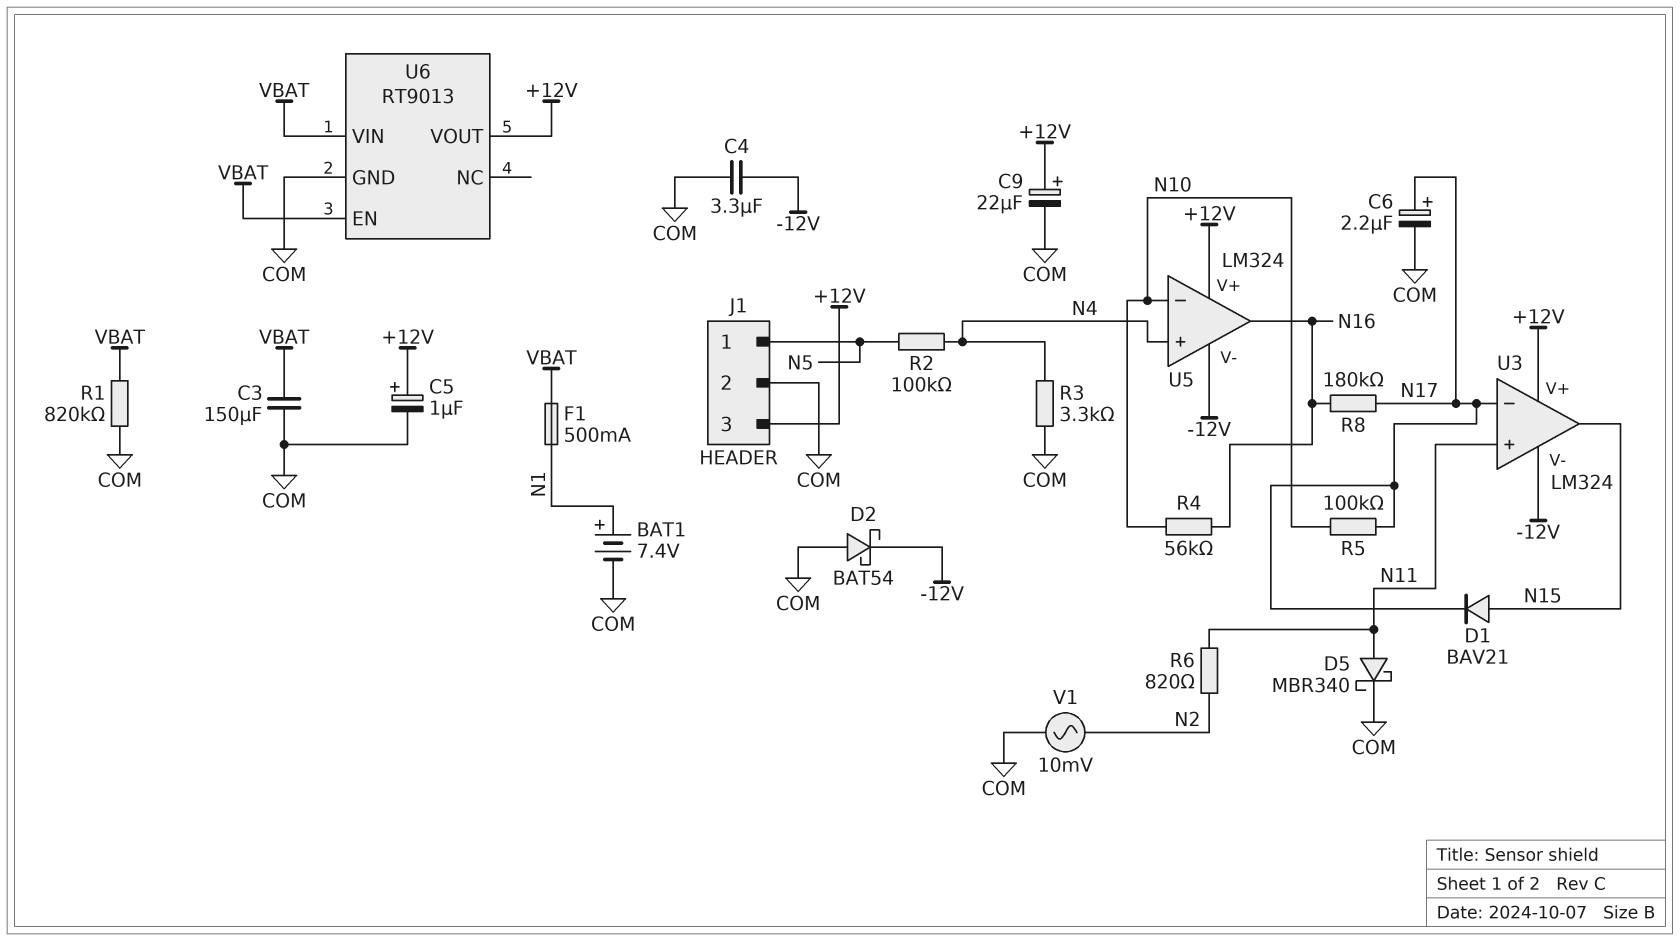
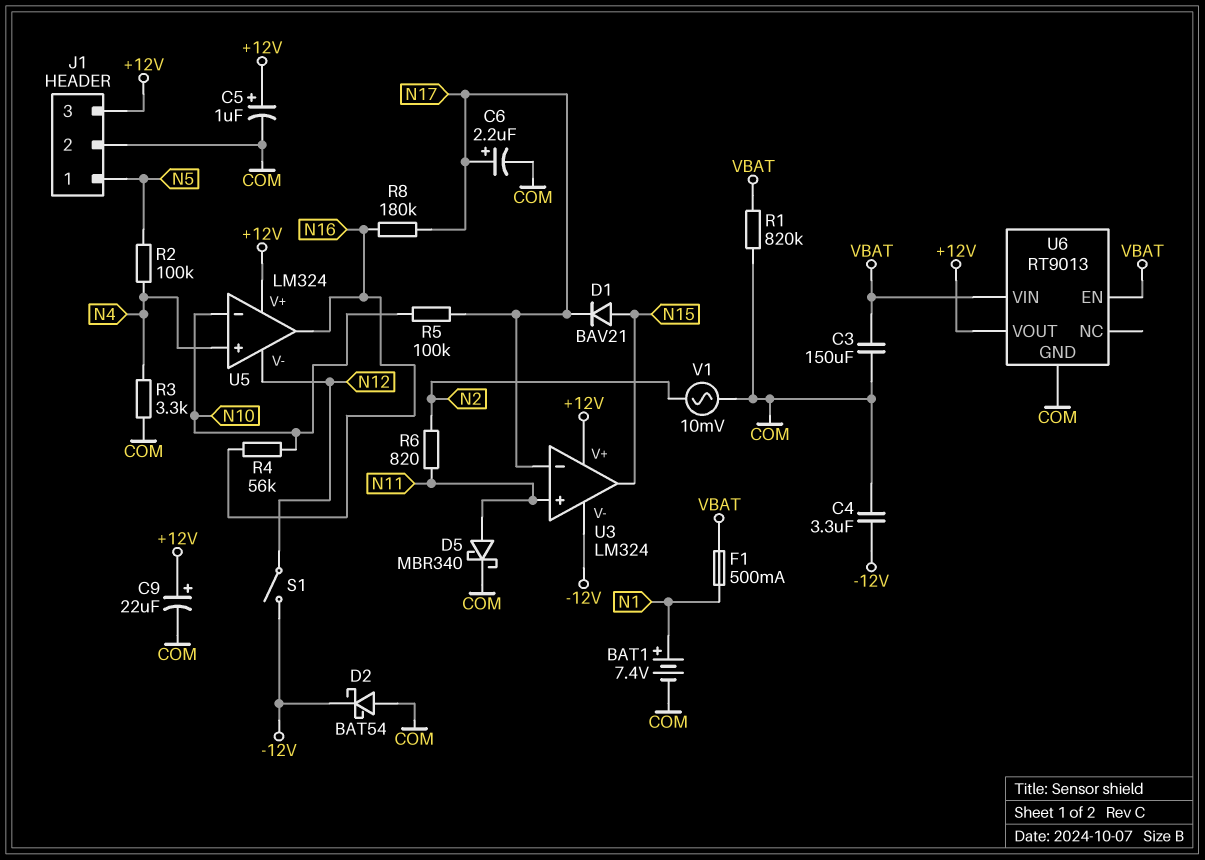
S1: none -> switch (-12V, N12)
U5 pin V-: -12V -> N12

